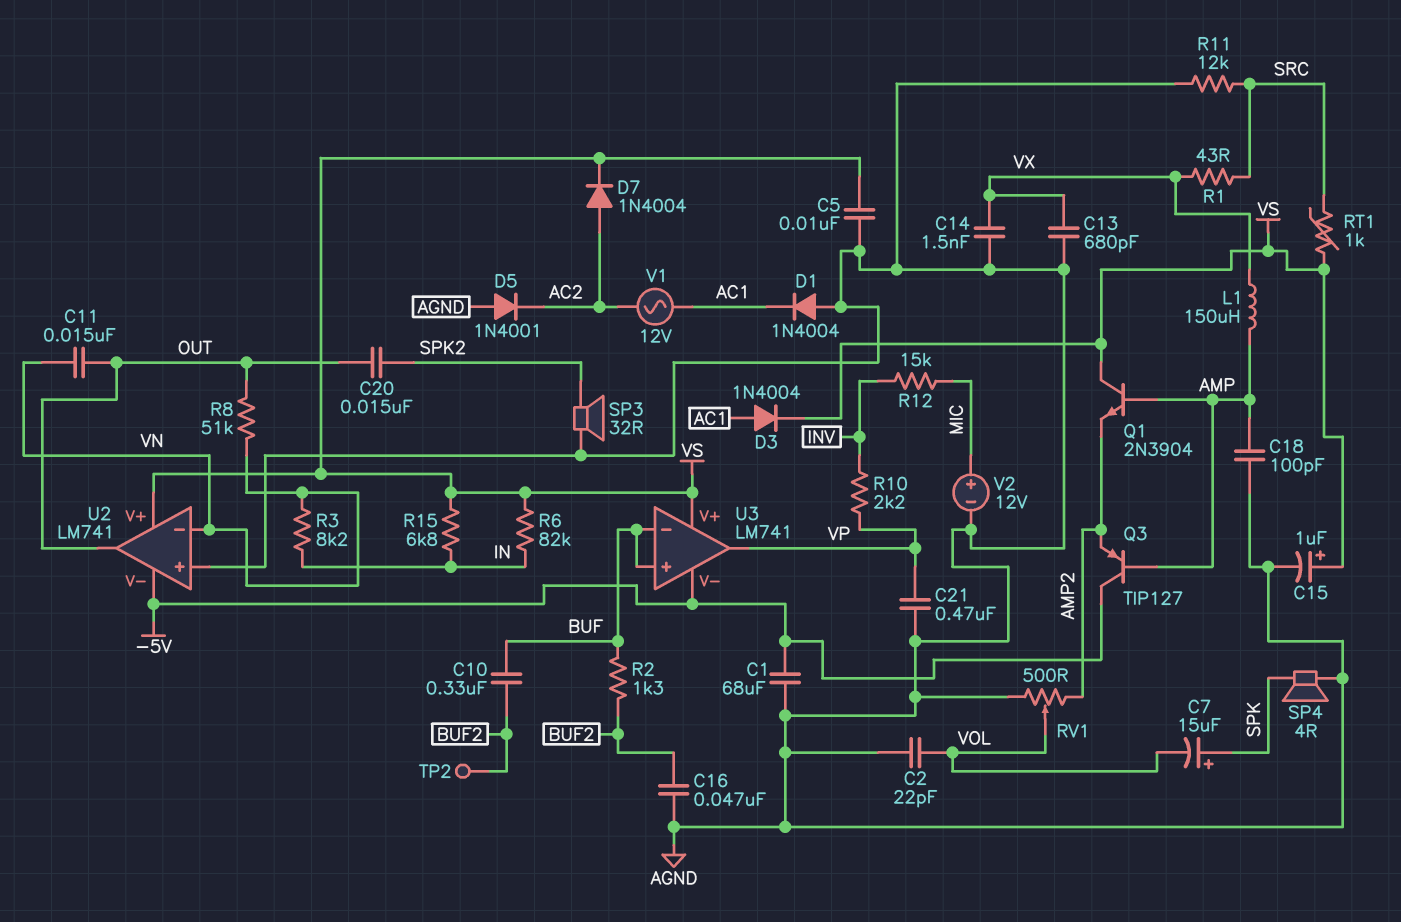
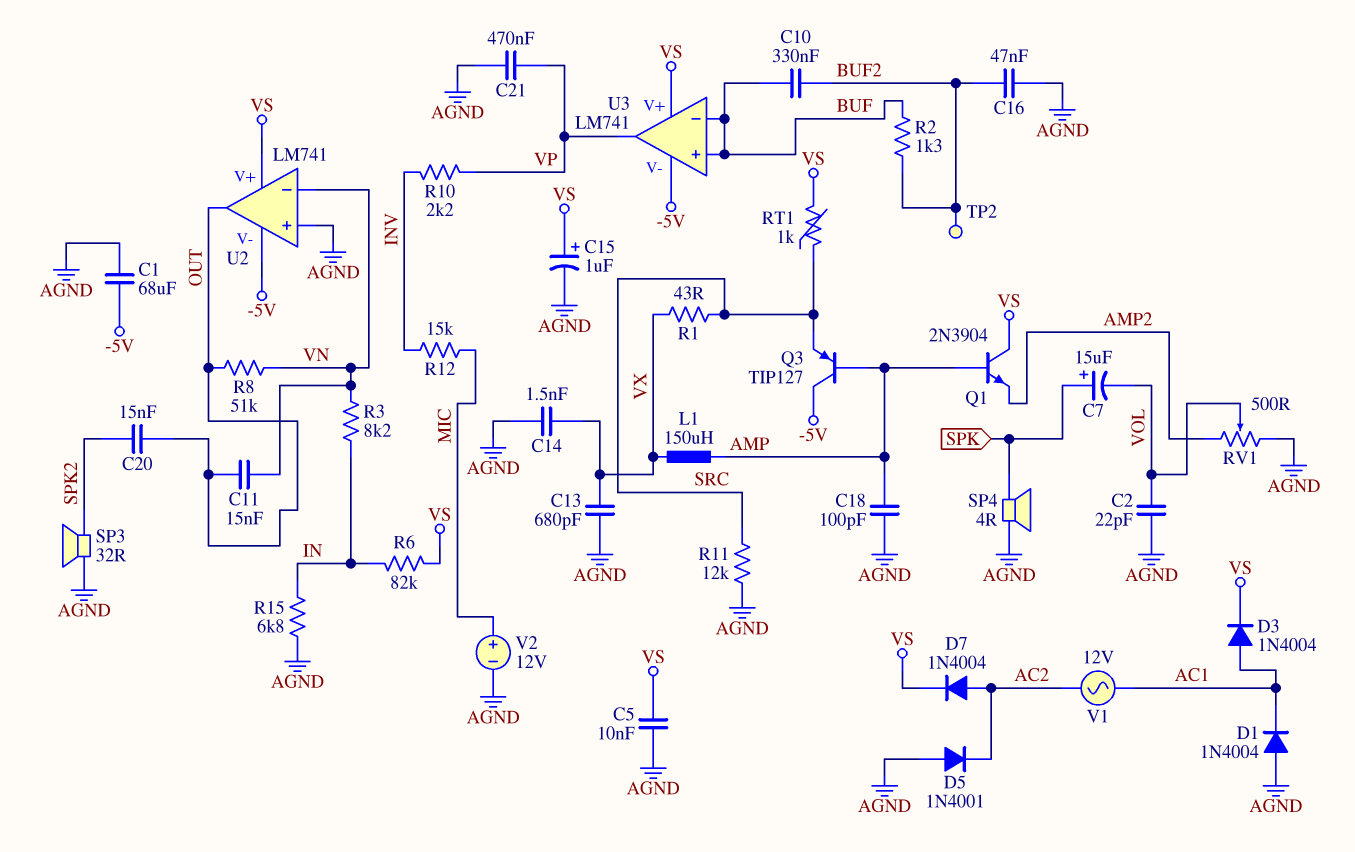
Q3: PNP TIP127 (B AMP, C -5V, E AMP2) -> PNP TIP127 (B AMP, C -5V, E SRC)
R15: 6.8k (IN, VS) -> 6.8k (AGND, IN)

